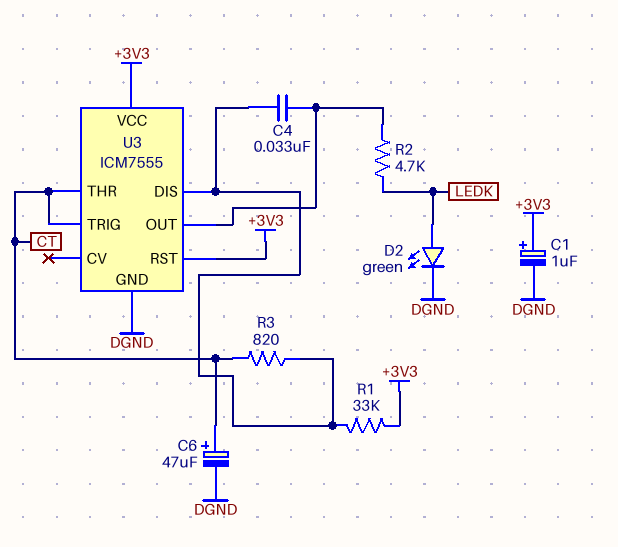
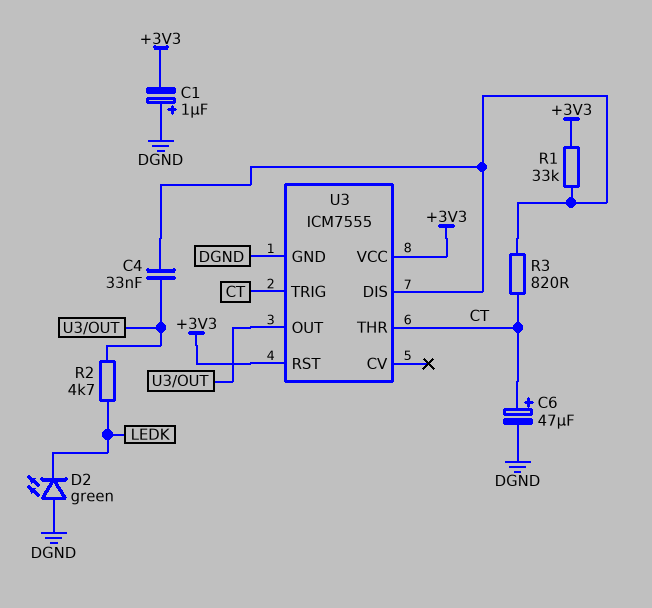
C1: 1uF (plus +3V3, minus DGND) -> 1uF (plus DGND, minus +3V3)
D2: LED green (A LEDK, K DGND) -> LED green (A DGND, K LEDK)

